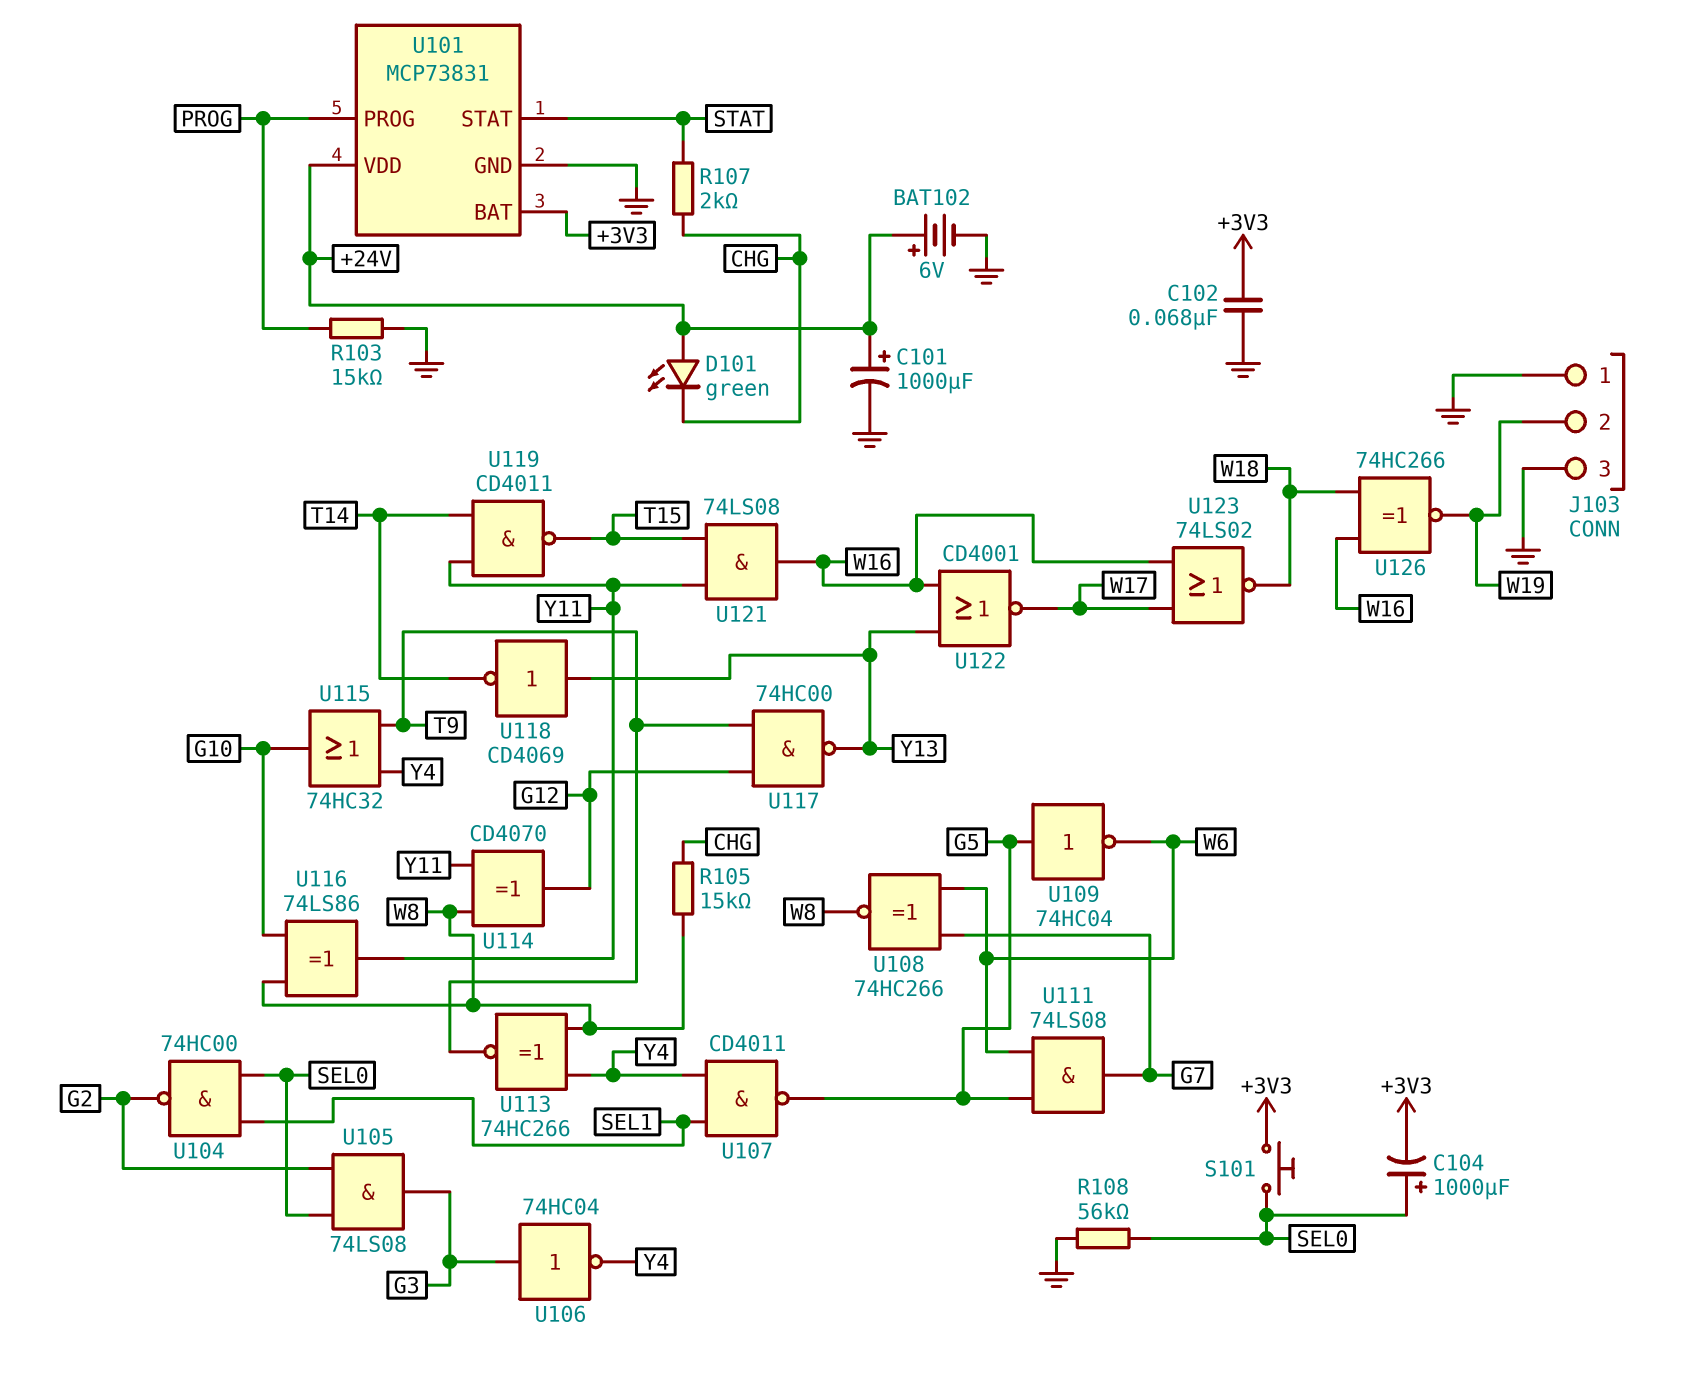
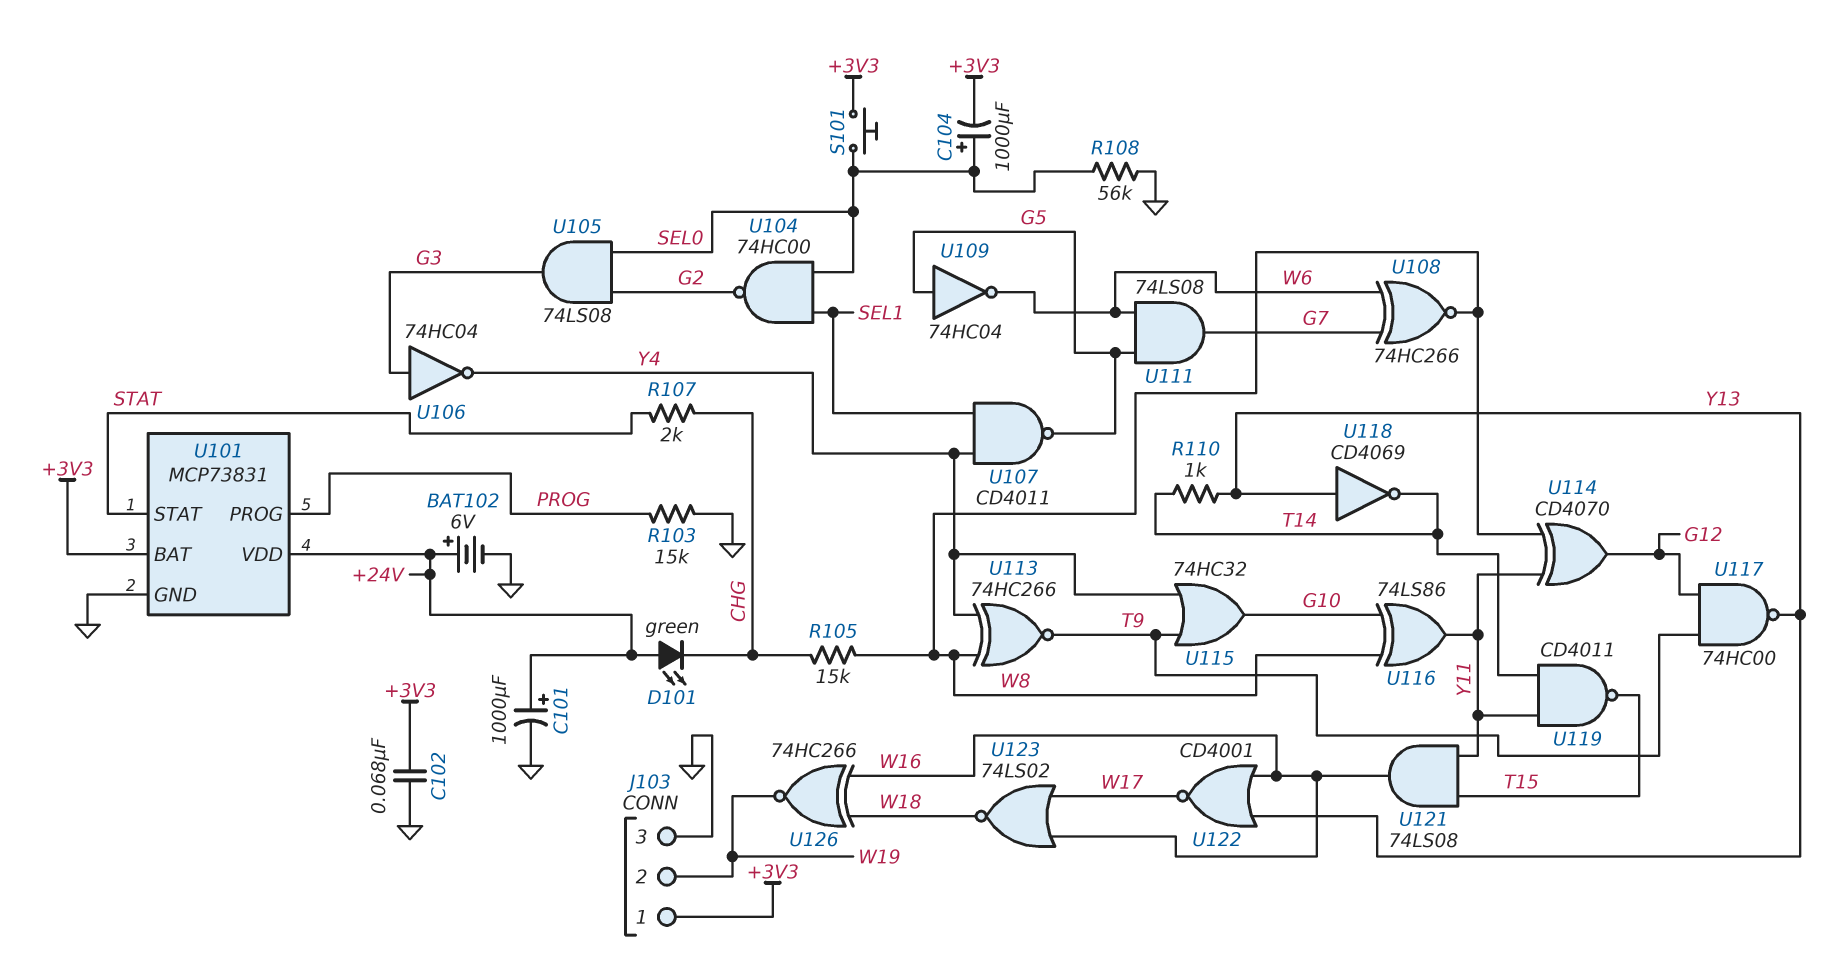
J103 pin 1: GND -> +3V3
R110: none -> 1k (T14, Y13)

